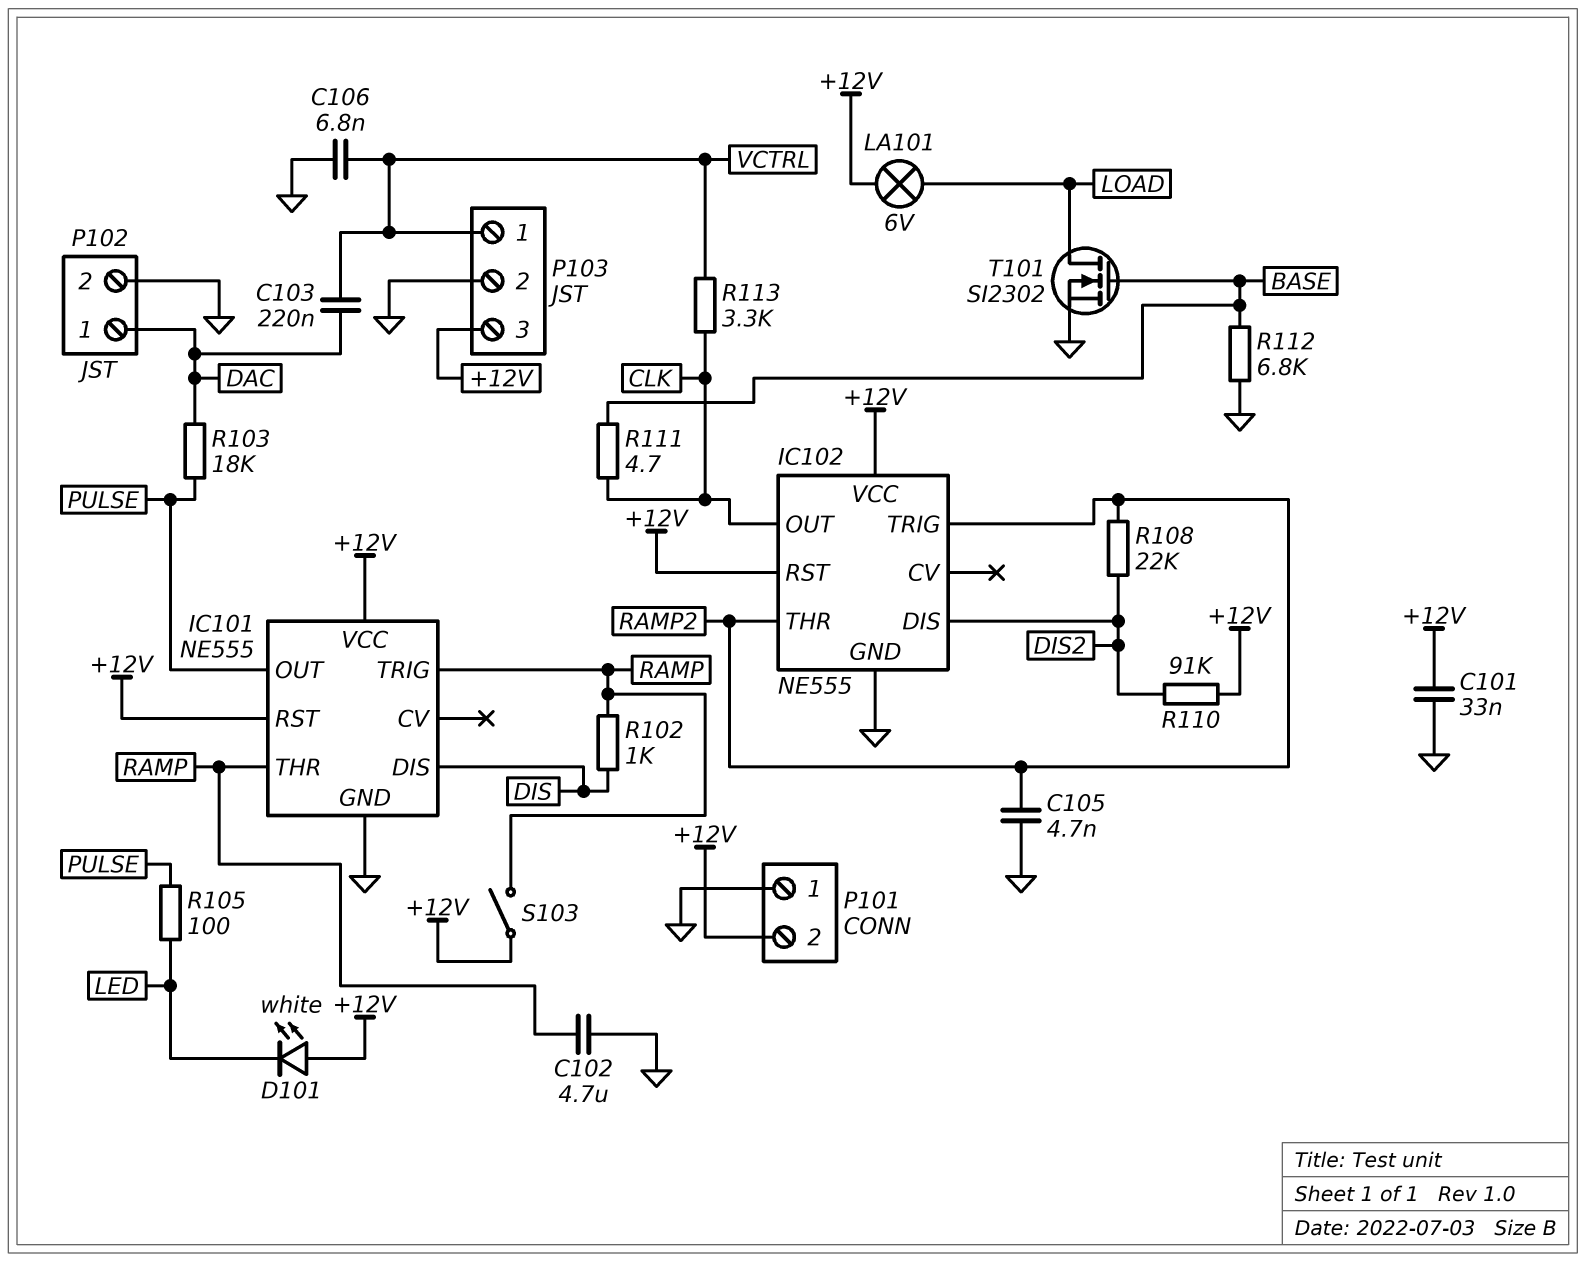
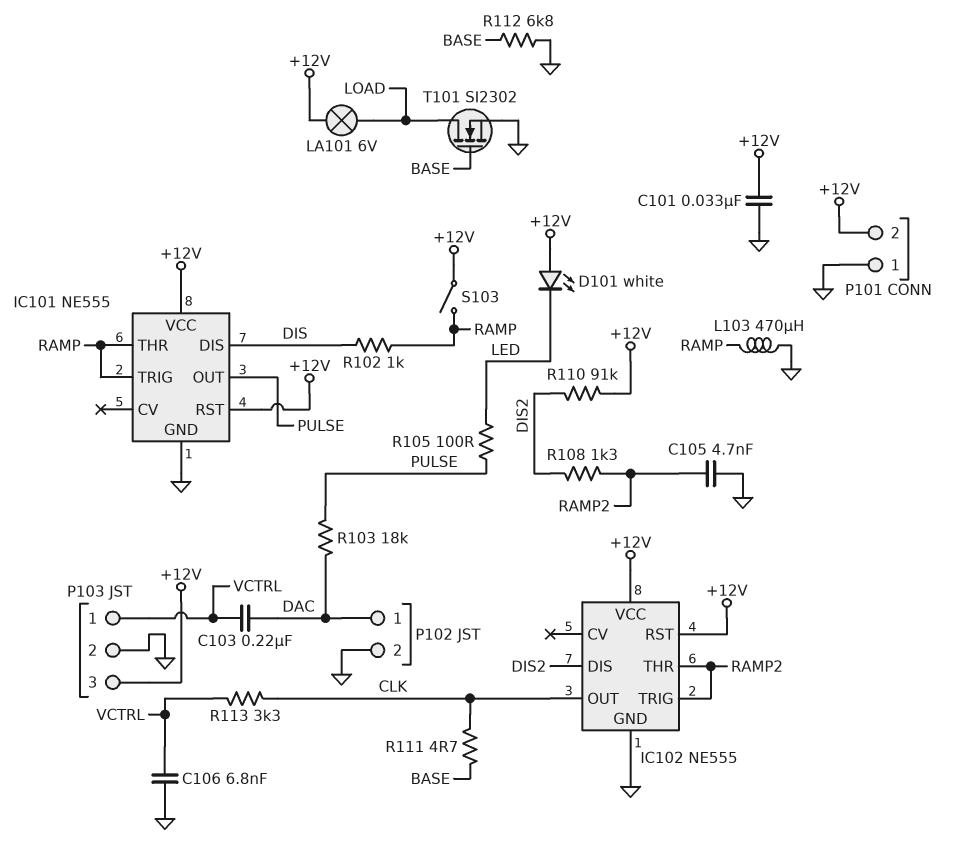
C102: 4.7uF (GND, RAMP) -> none
L103: none -> 470uH (GND, RAMP)
R108: 22k (DIS2, RAMP2) -> 1.3k (DIS2, RAMP2)

